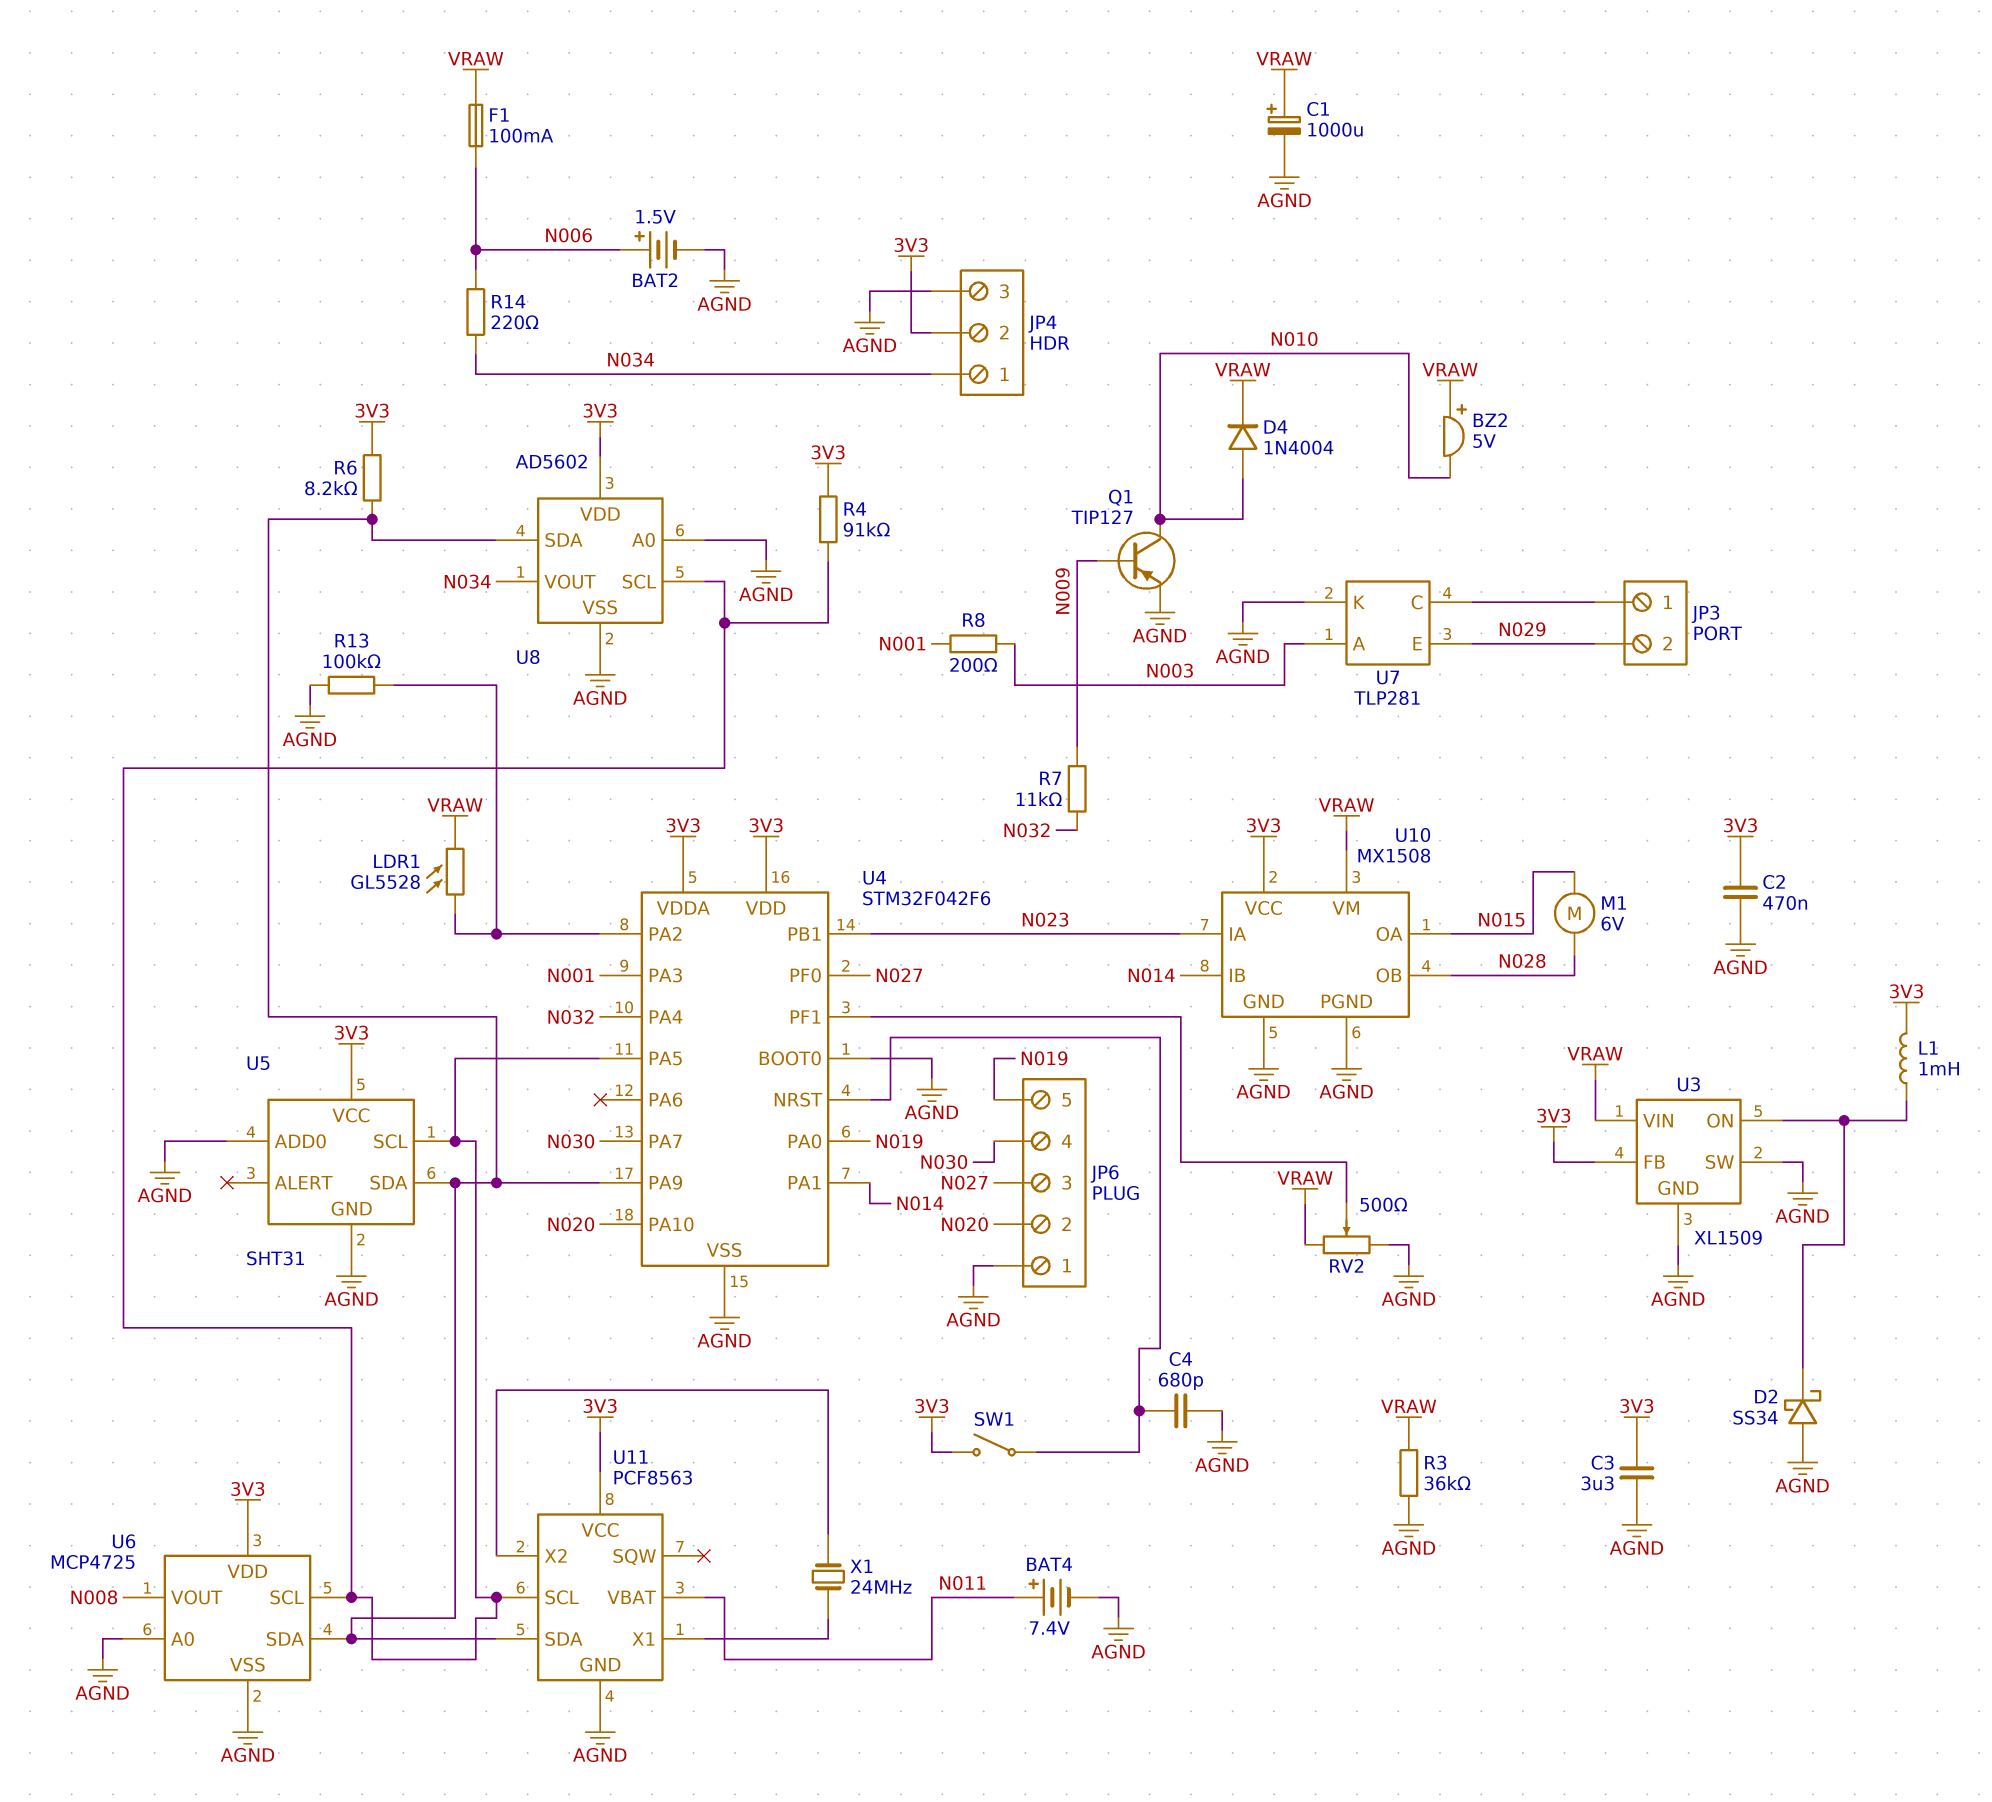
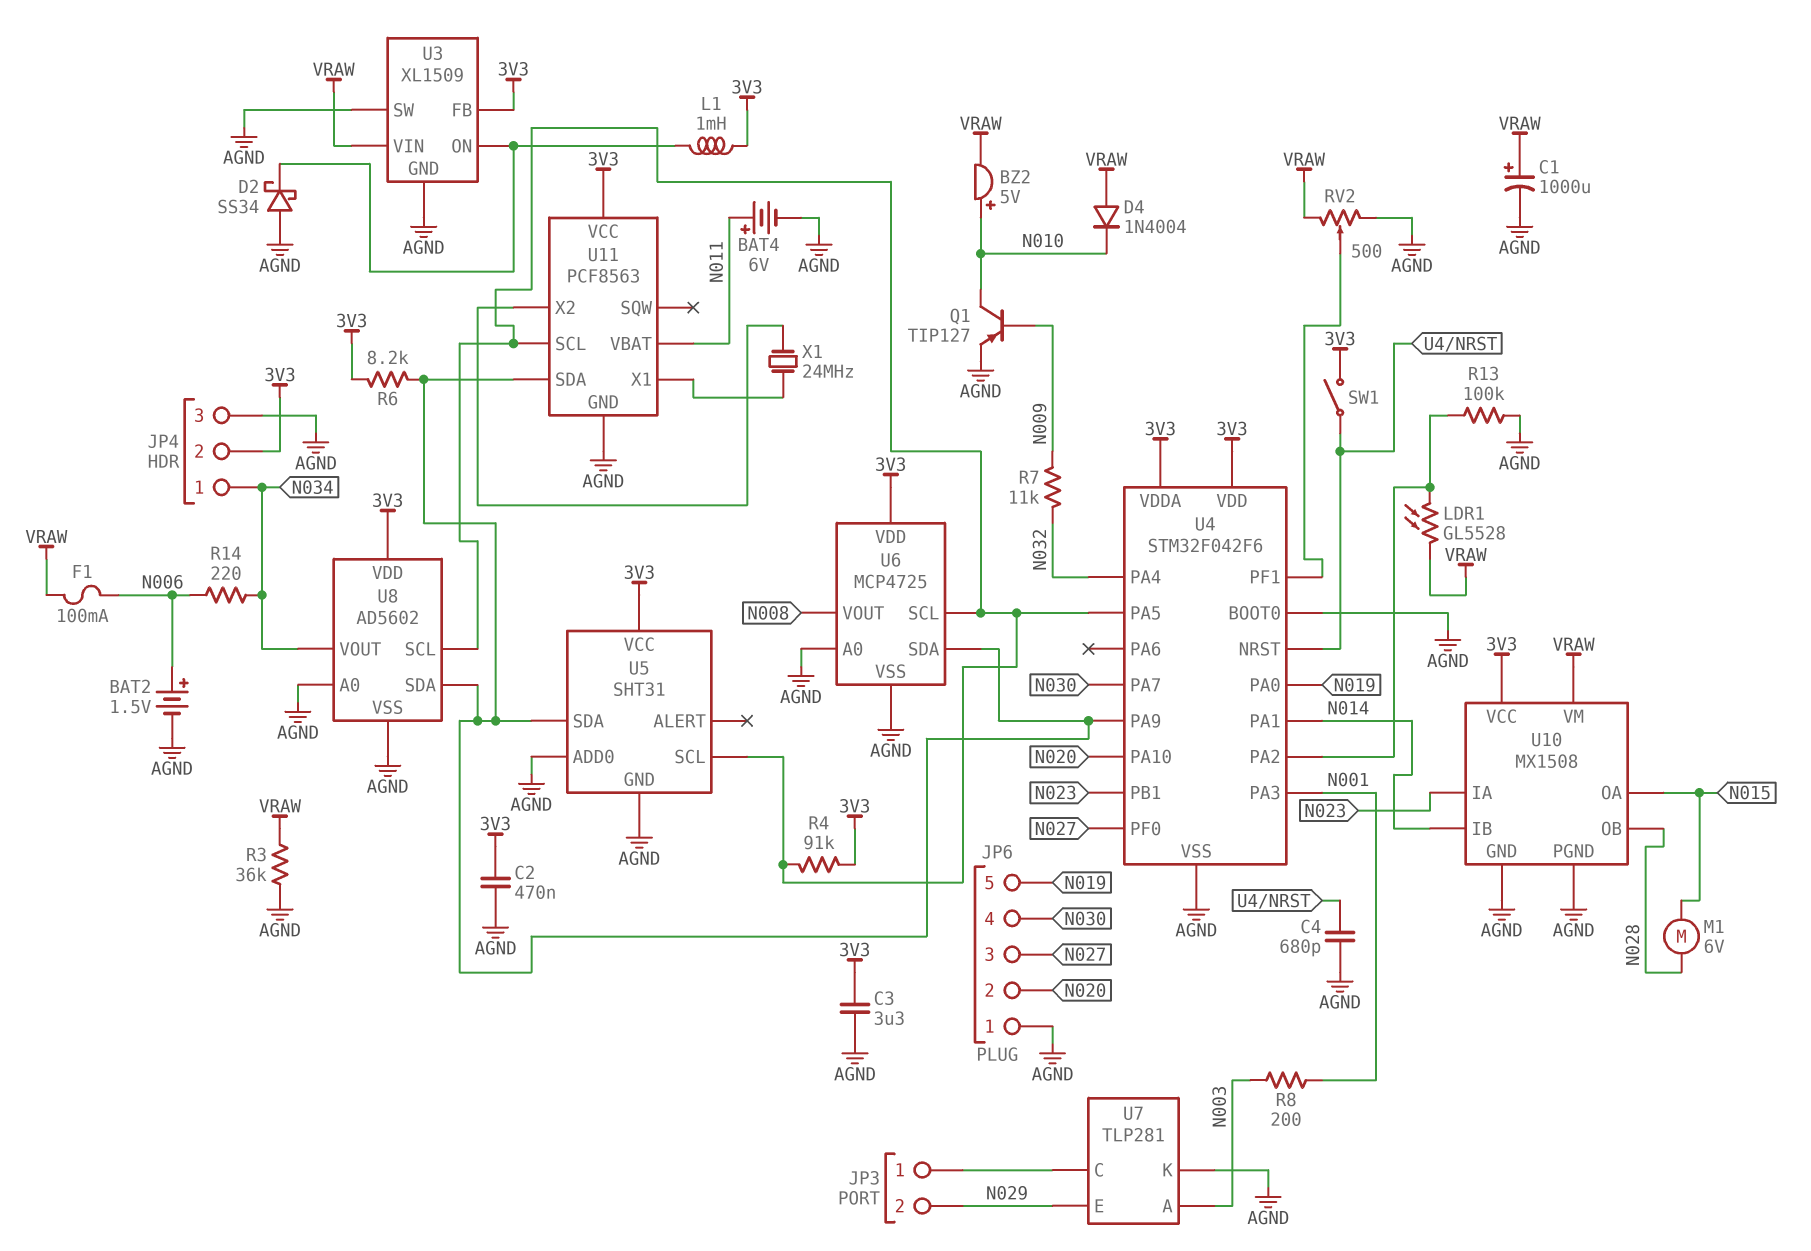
BAT4: 7.4V (plus N011, minus AGND) -> 6V (plus N011, minus AGND)
BZ2: buzzer 5V (plus VRAW, minus N010) -> buzzer 5V (plus N010, minus VRAW)
D4: diode 1N4004 (A N010, K VRAW) -> diode 1N4004 (A VRAW, K N010)

